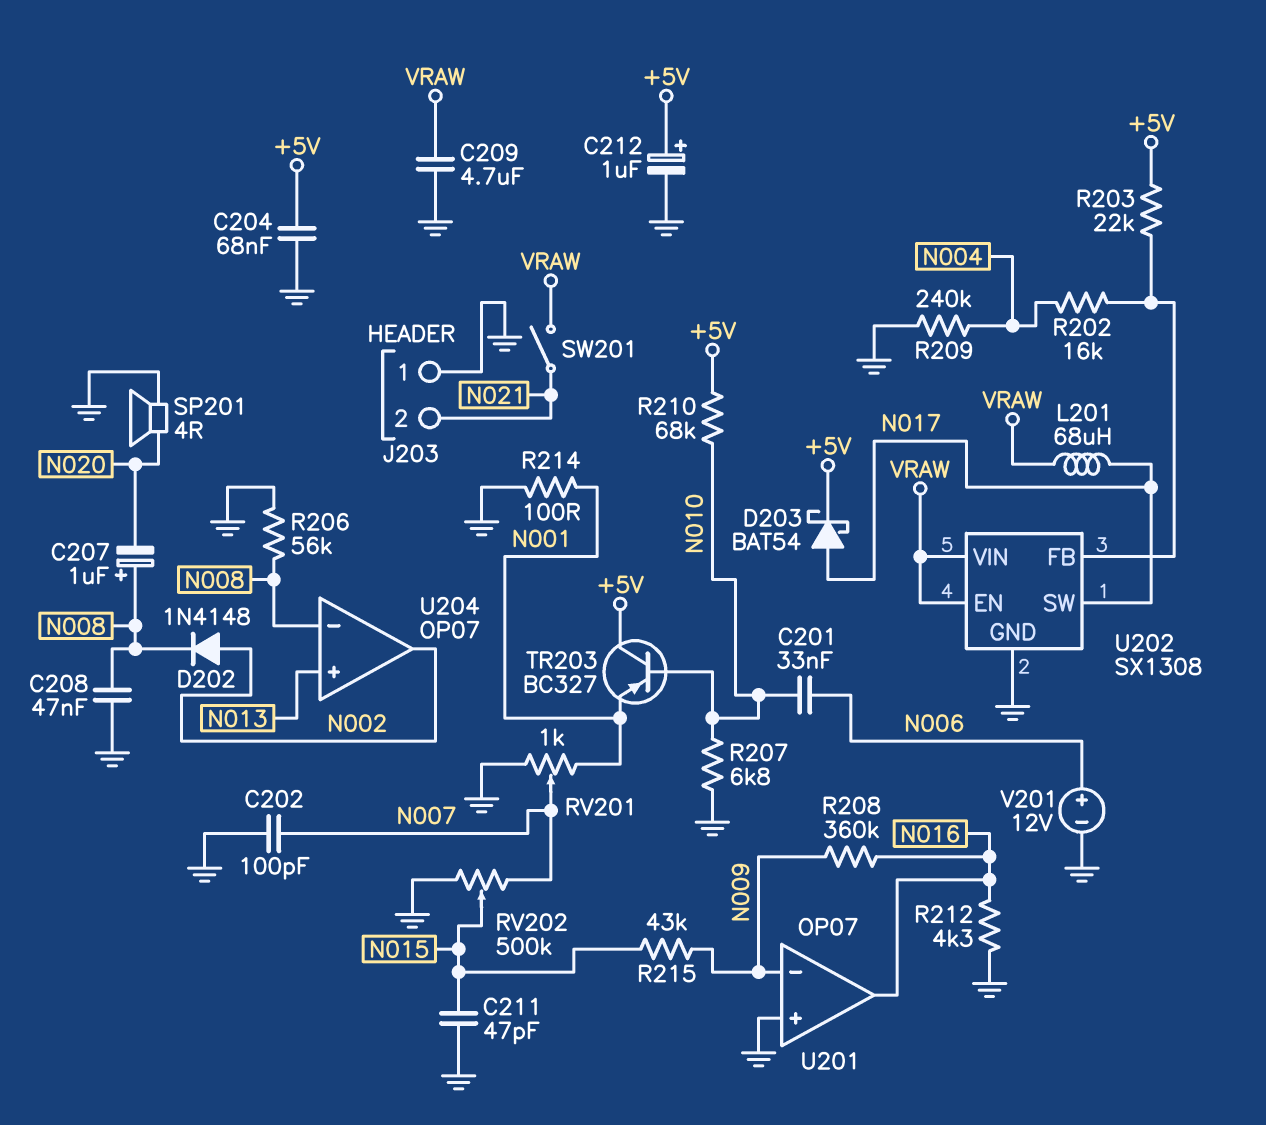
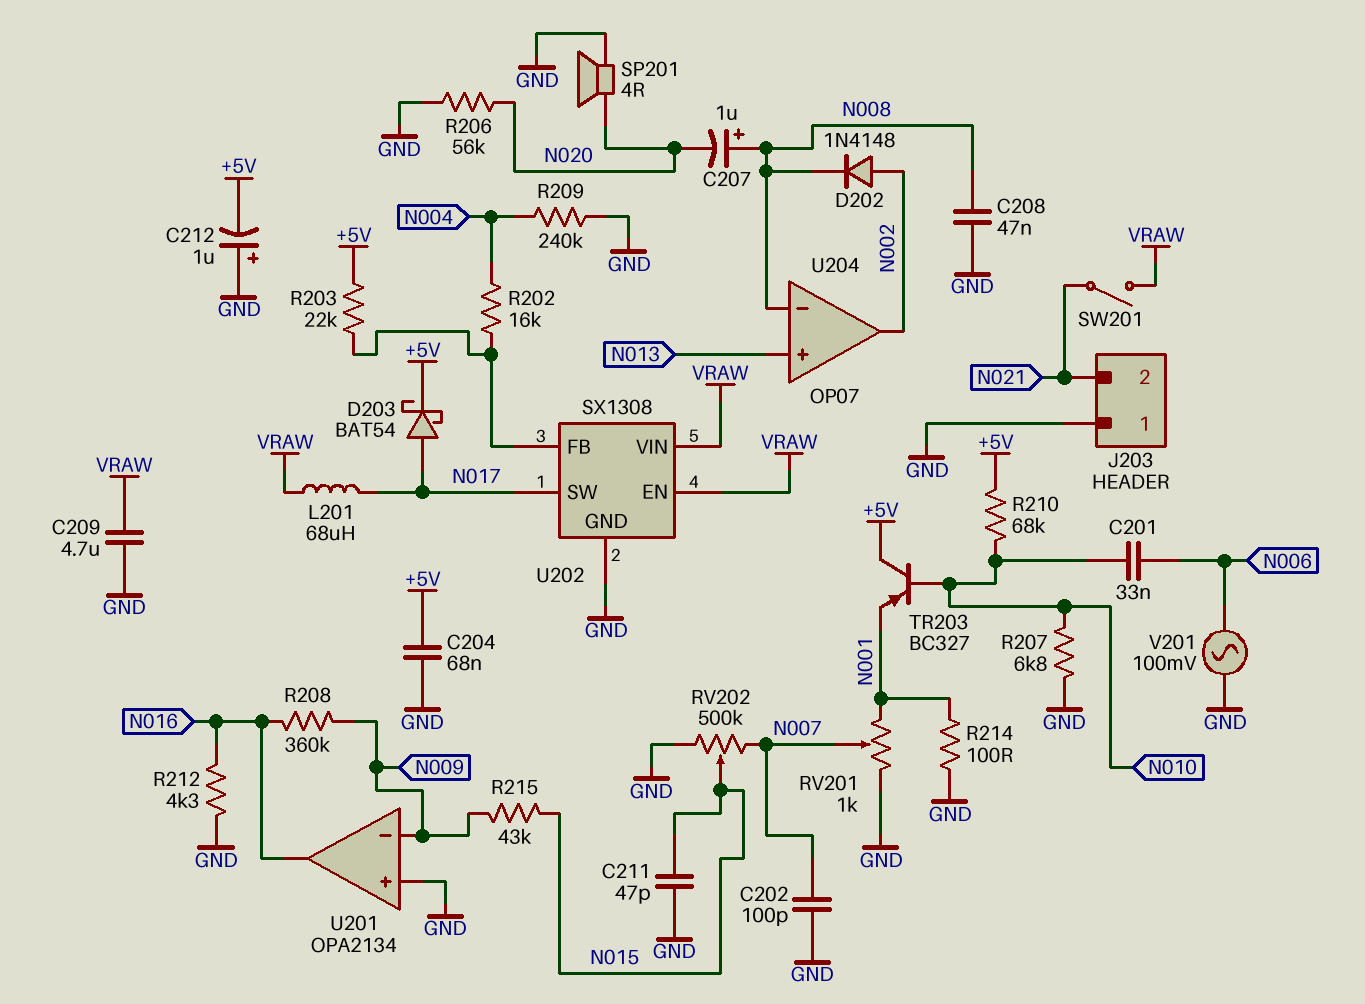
C212: 1uF (plus +5V, minus GND) -> 1uF (plus GND, minus +5V)
R206: 56k (GND, N008) -> 56k (GND, N020)
U201: OP07 -> OPA2134
V201: 12V (plus N006, minus GND) -> AC 100mV (GND, N006)

